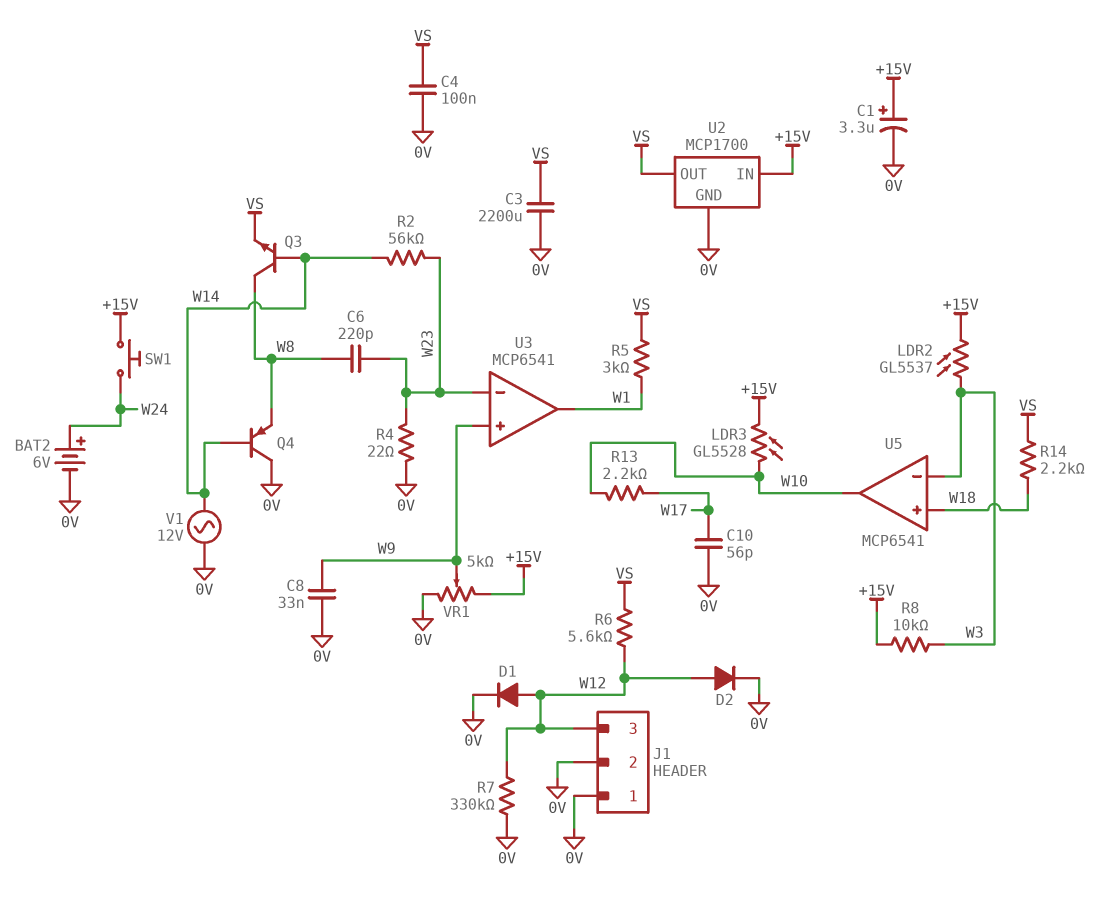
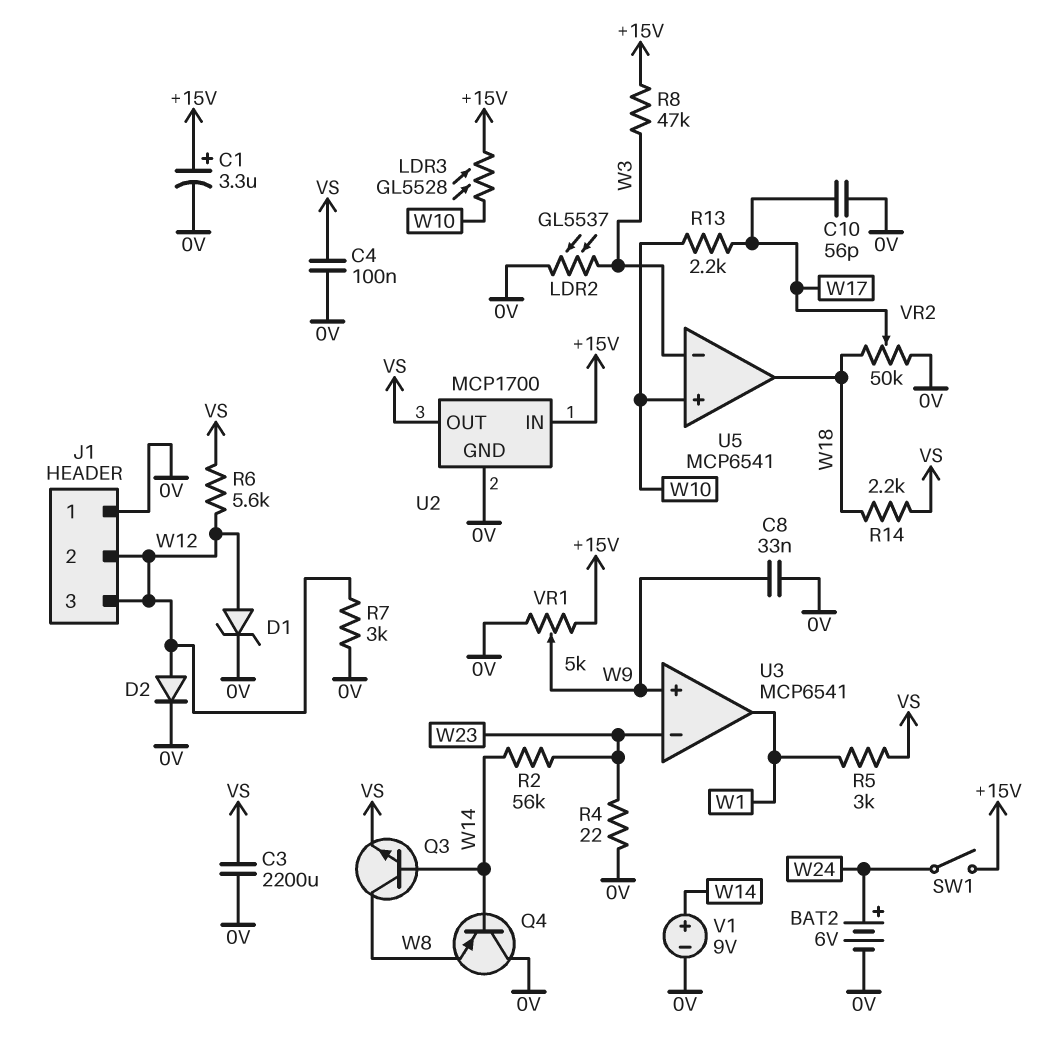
C6: 220pF (W8, W23) -> none
D1: diode (A W12, K 0V) -> zener (A W12, K 0V)
J1 pin 2: 0V -> W12
LDR2: GL5537 (+15V, W3) -> GL5537 (0V, W3)
R7: 330k (0V, W12) -> 3k (0V, W12)
R8: 10k (+15V, W3) -> 47k (+15V, W3)
SW1: button (+15V, W24) -> switch (+15V, W24)
U5 pin in+: W18 -> W10
U5 pin out: W10 -> W18
V1: AC 12V (0V, W14) -> 9V (plus W14, minus 0V)
VR2: none -> 50k (0V, W18, wiper W17)

